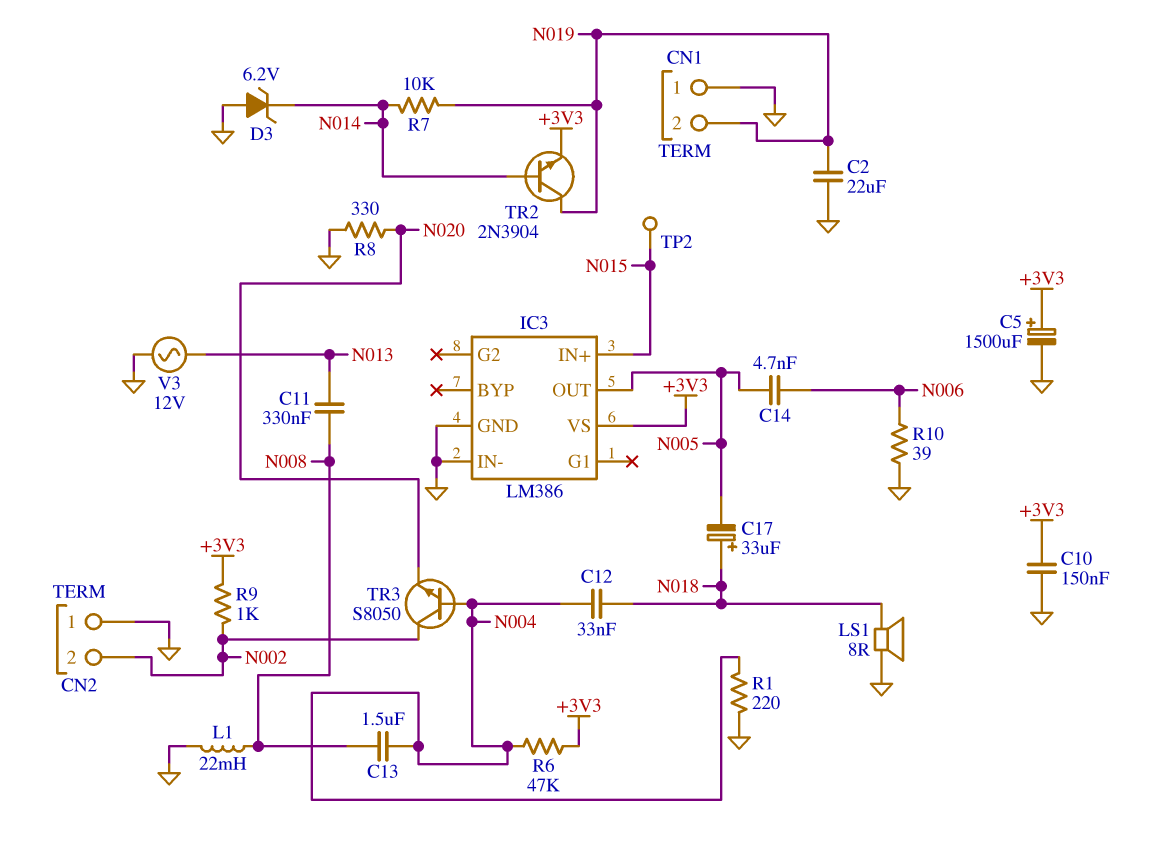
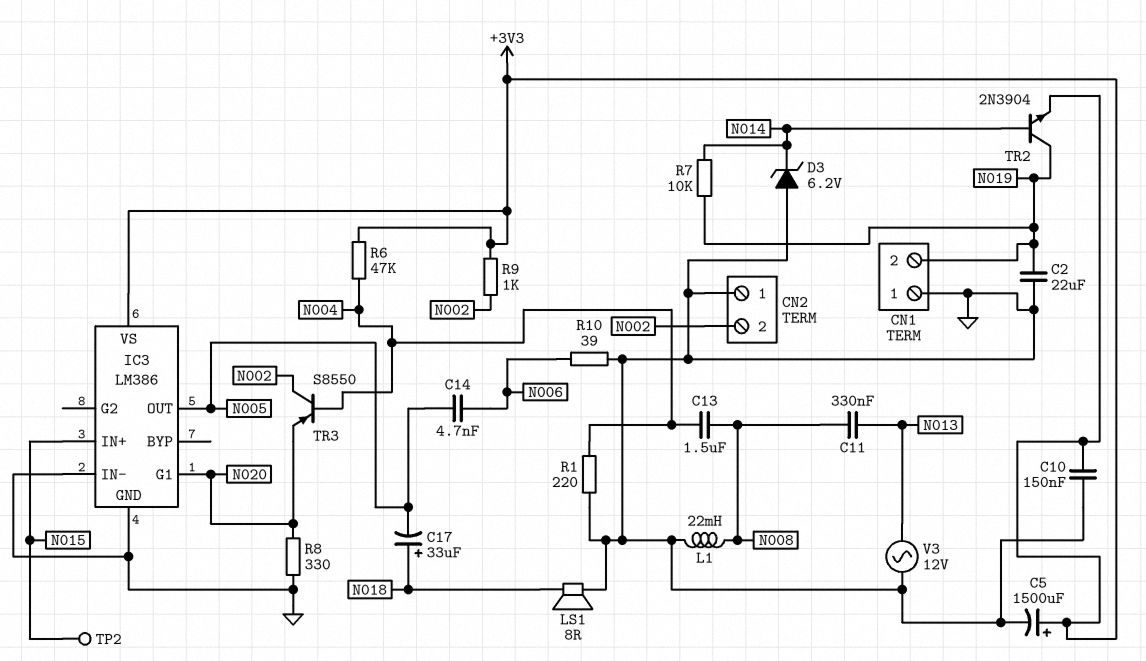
C12: 33nF (N004, N018) -> none
IC3 pin G1: none -> N020
TR3: NPN S8050 (B N004, C N002, E N020) -> PNP S8550 (B N004, C N002, E N020)

